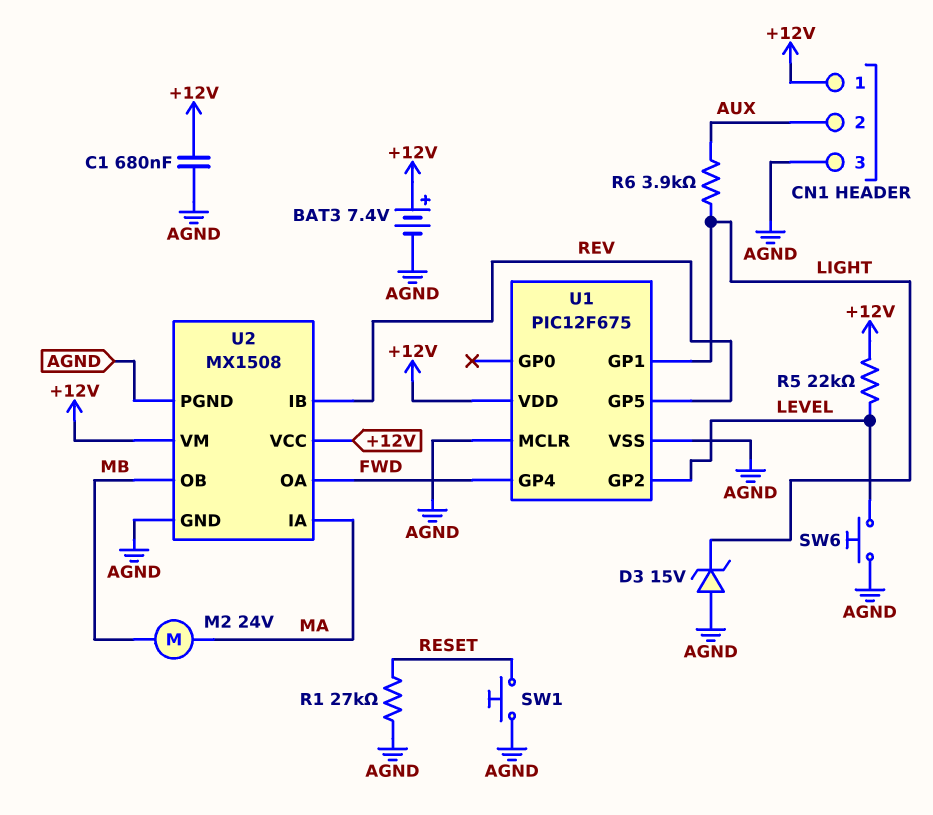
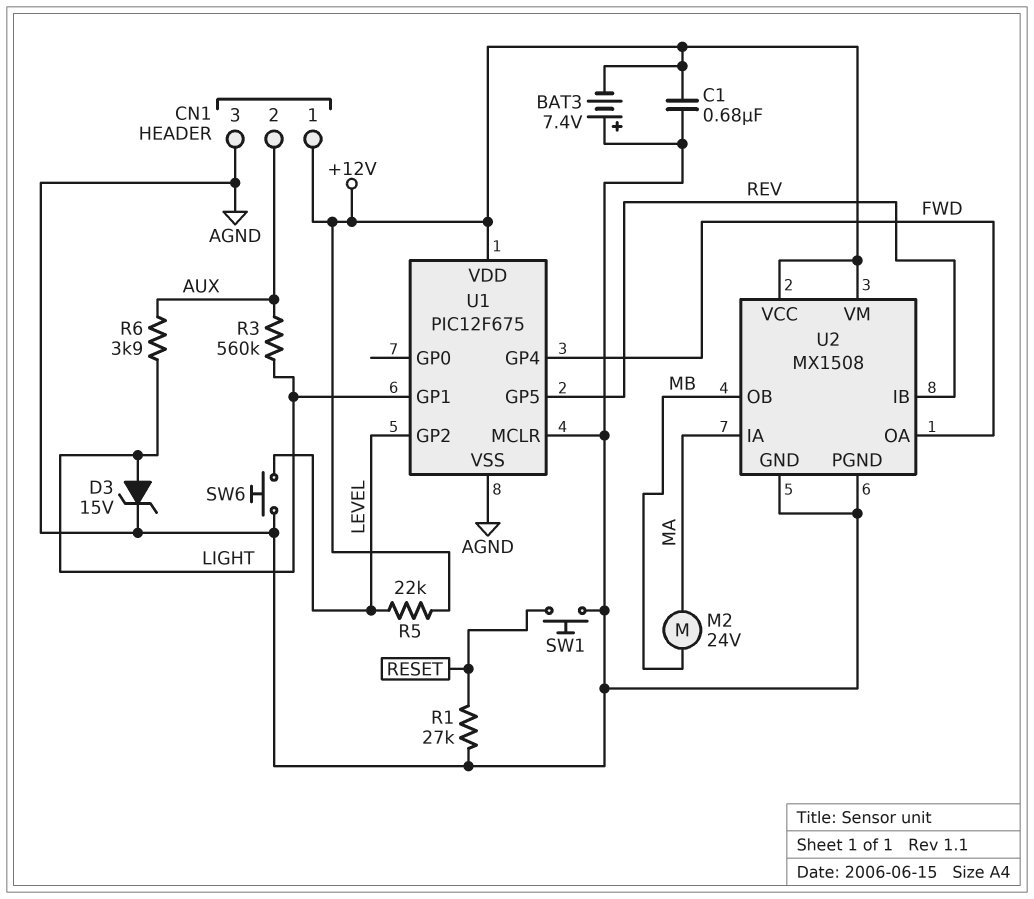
BAT3: 7.4V (plus +12V, minus AGND) -> 7.4V (plus AGND, minus +12V)
D3: zener 15V (A AGND, K LIGHT) -> zener 15V (A LIGHT, K AGND)
R3: none -> 560k (AUX, LIGHT)

